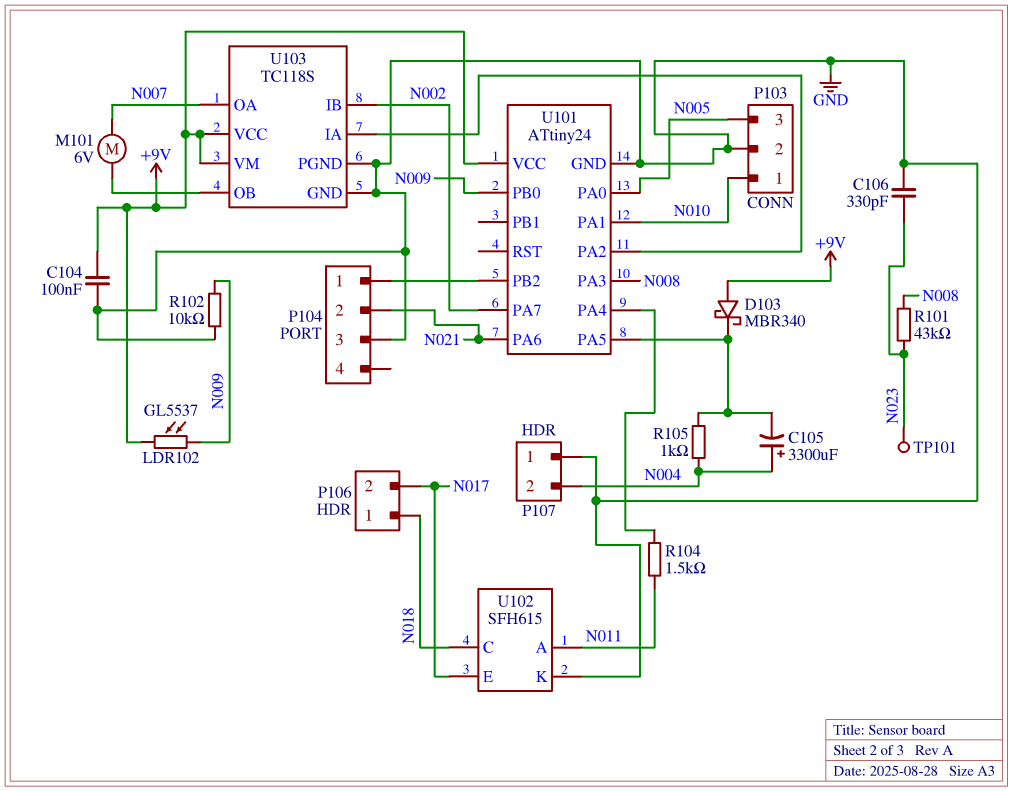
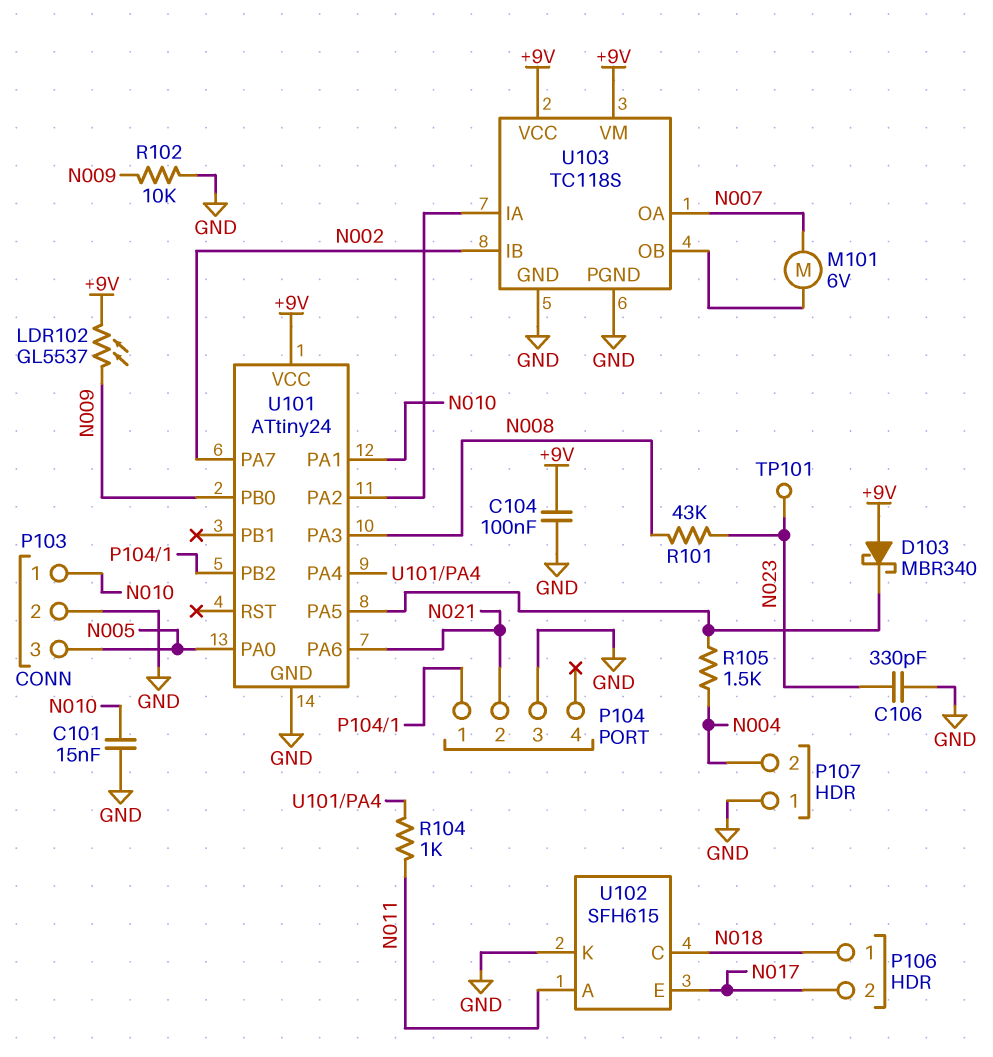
C101: none -> 15nF (GND, N010)
C105: 3300uF (plus N004, minus U101/PA5) -> none
R104: 1.5k (N011, U101/PA4) -> 1k (N011, U101/PA4)
R105: 1k (N004, U101/PA5) -> 1.5k (N004, U101/PA5)

